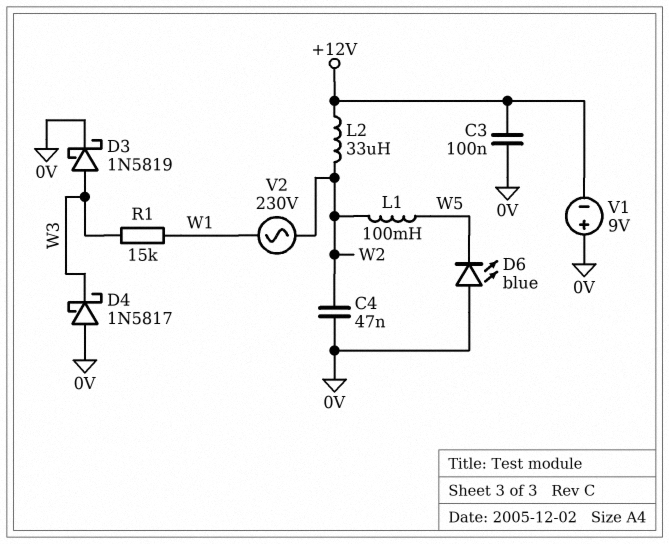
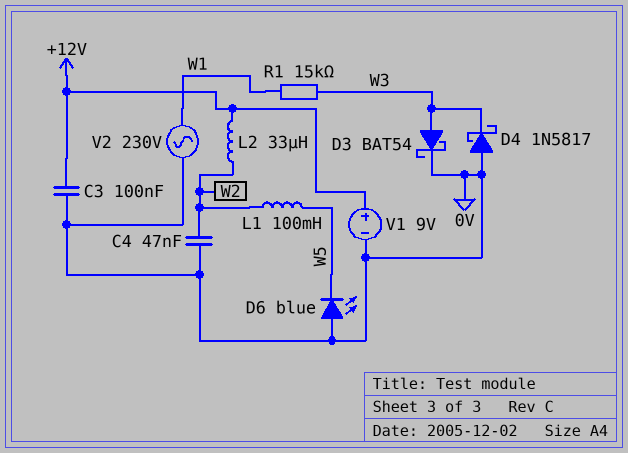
D3: schottky 1N5819 (A W3, K 0V) -> schottky BAT54 (A W3, K 0V)
V1: 9V (plus 0V, minus +12V) -> 9V (plus +12V, minus 0V)
V2: AC 230V (W1, W2) -> AC 230V (0V, W1)

